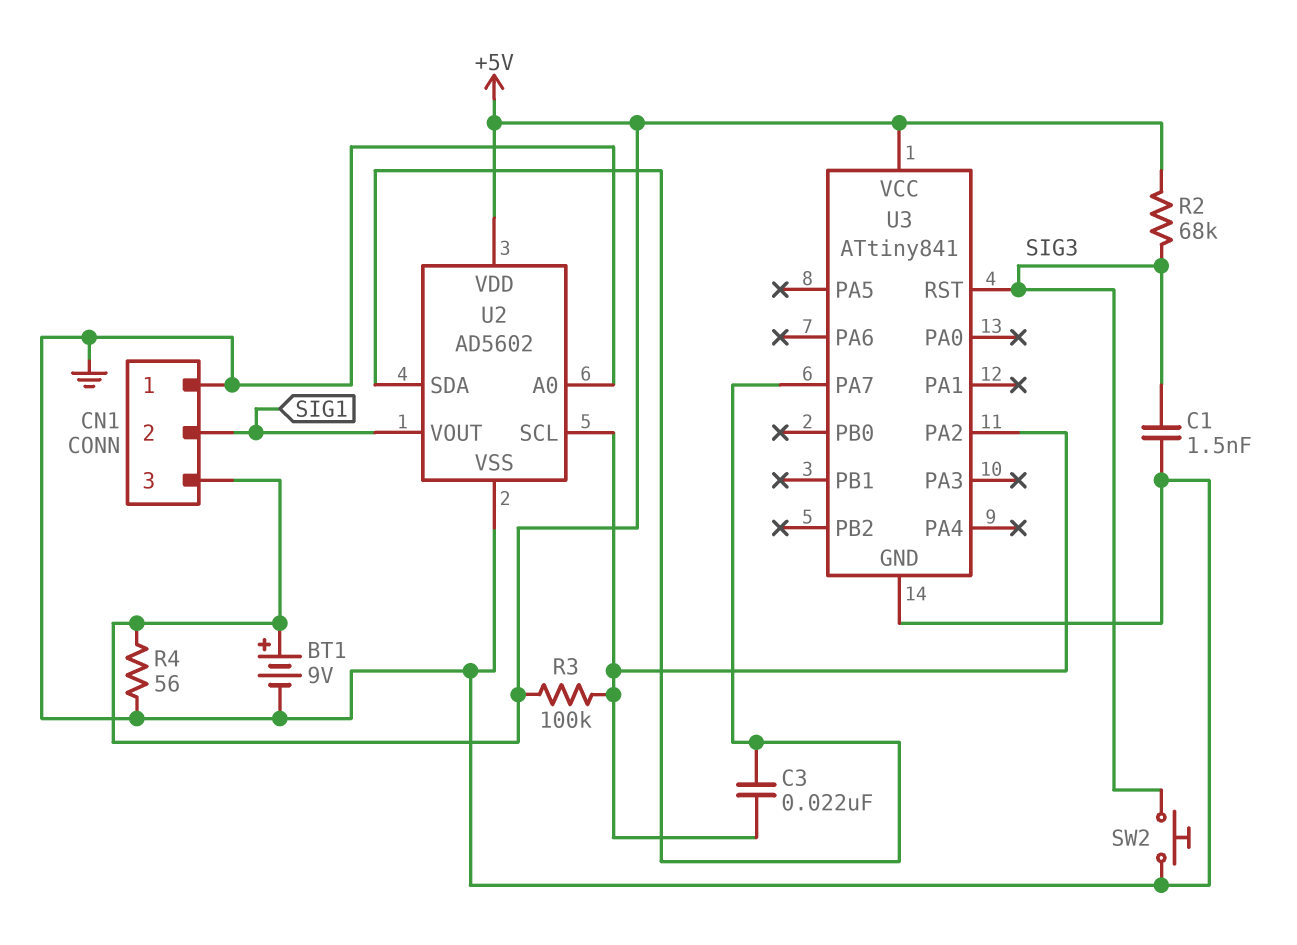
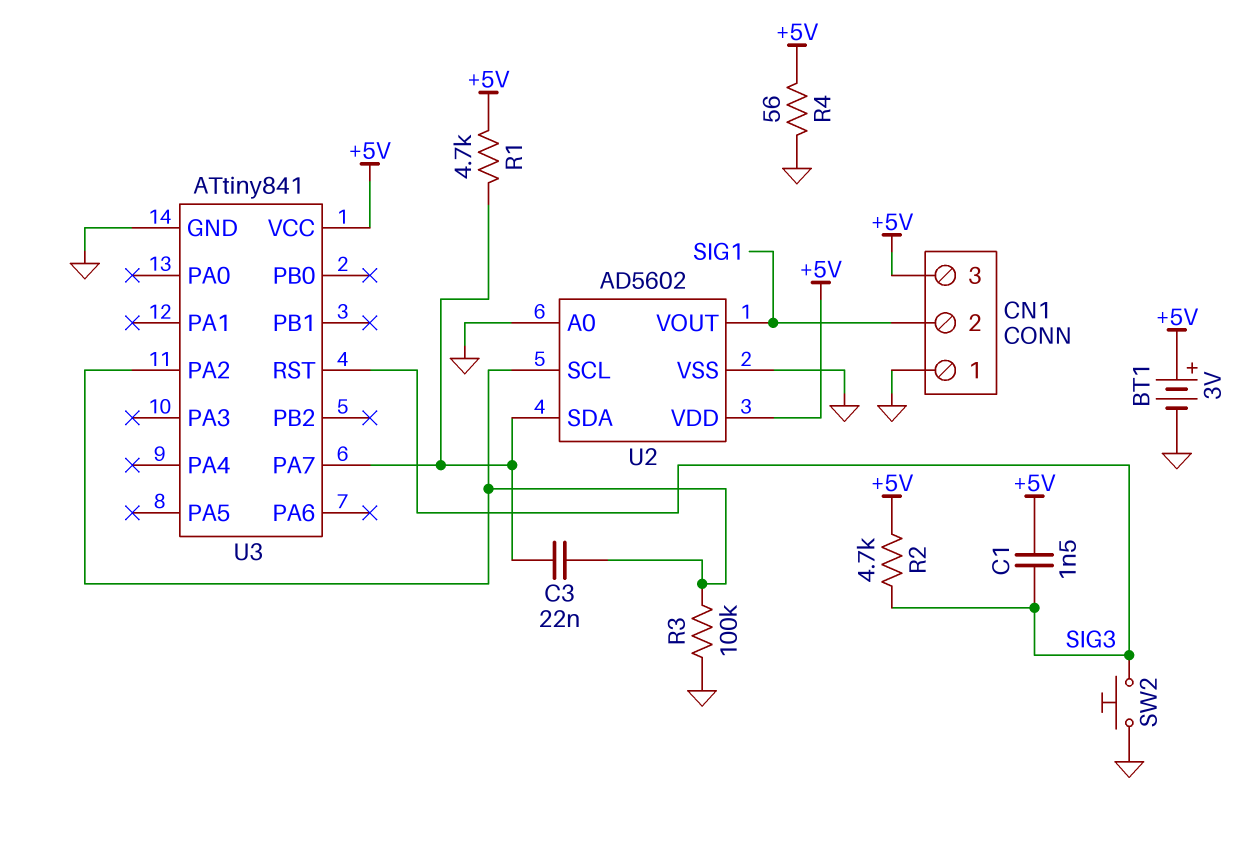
BT1: 9V (plus +5V, minus GND) -> 3V (plus +5V, minus GND)
C1: 1.5nF (GND, SIG3) -> 1.5nF (+5V, SIG3)
R1: none -> 4.7k (+5V, U2/SDA)
R2: 68k (+5V, SIG3) -> 4.7k (+5V, SIG3)
R3: 100k (+5V, U2/SCL) -> 100k (GND, U2/SCL)

